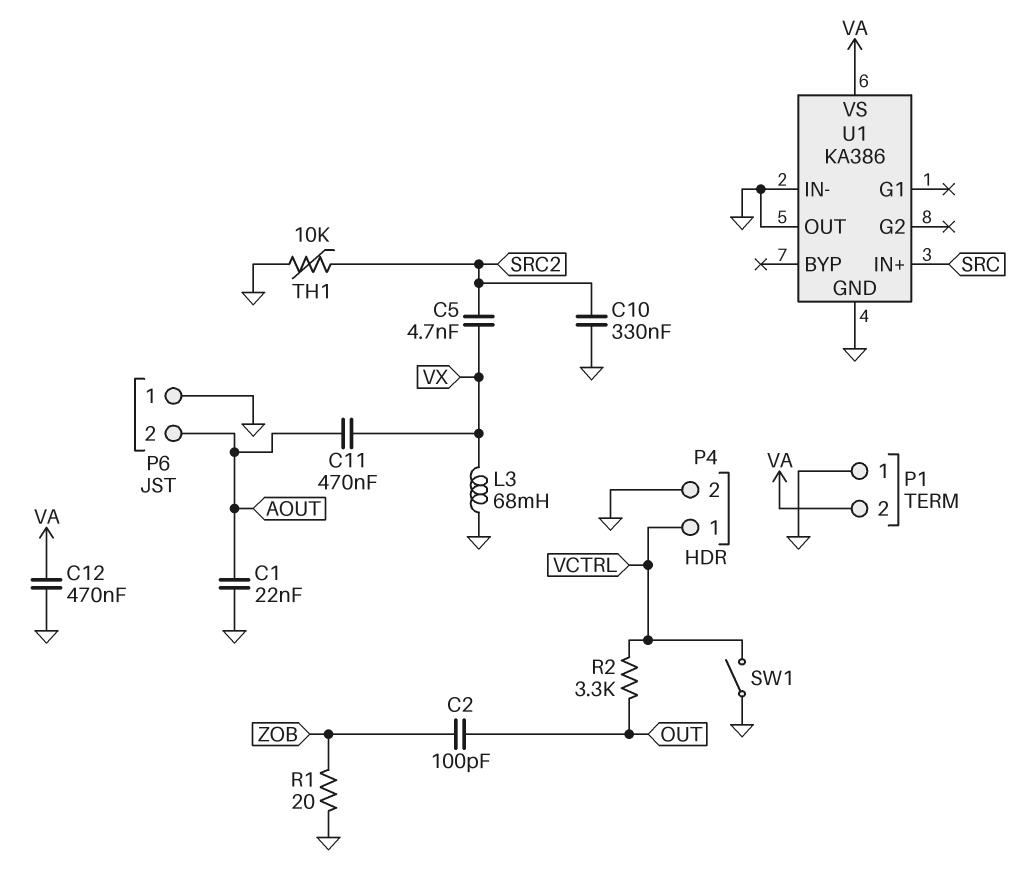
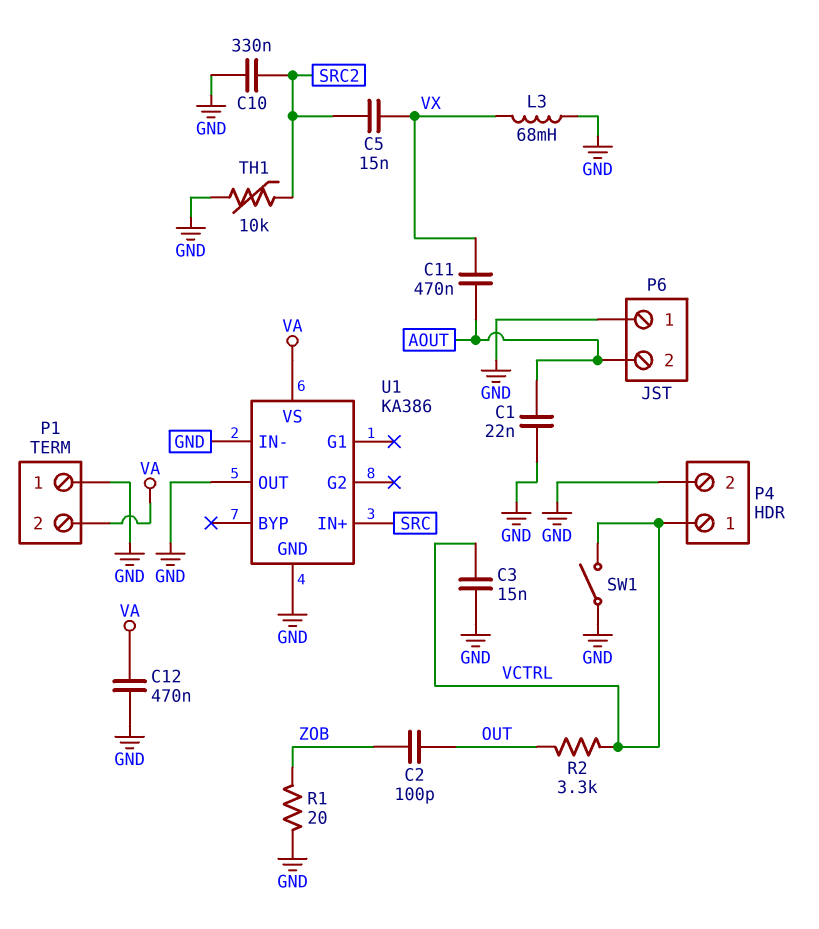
C3: none -> 15nF (GND, VCTRL)
C5: 4.7nF (SRC2, VX) -> 15nF (SRC2, VX)

